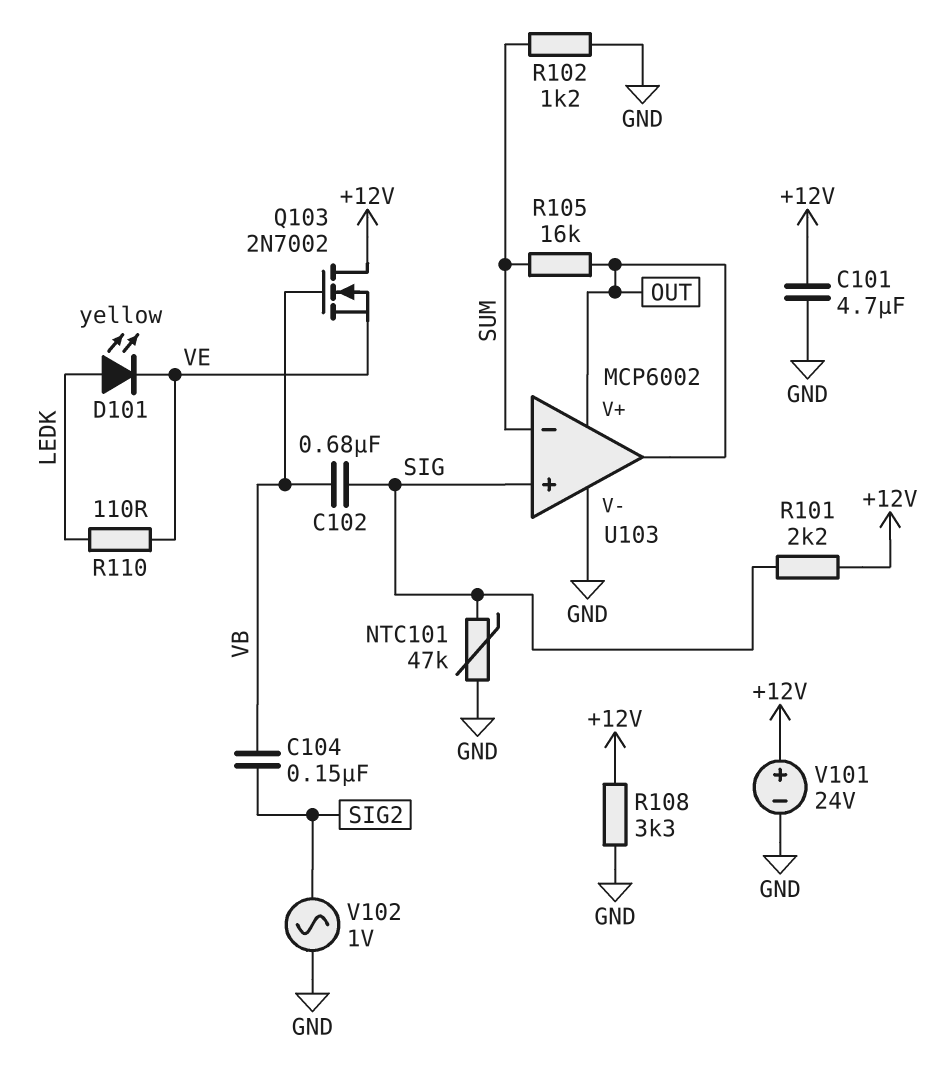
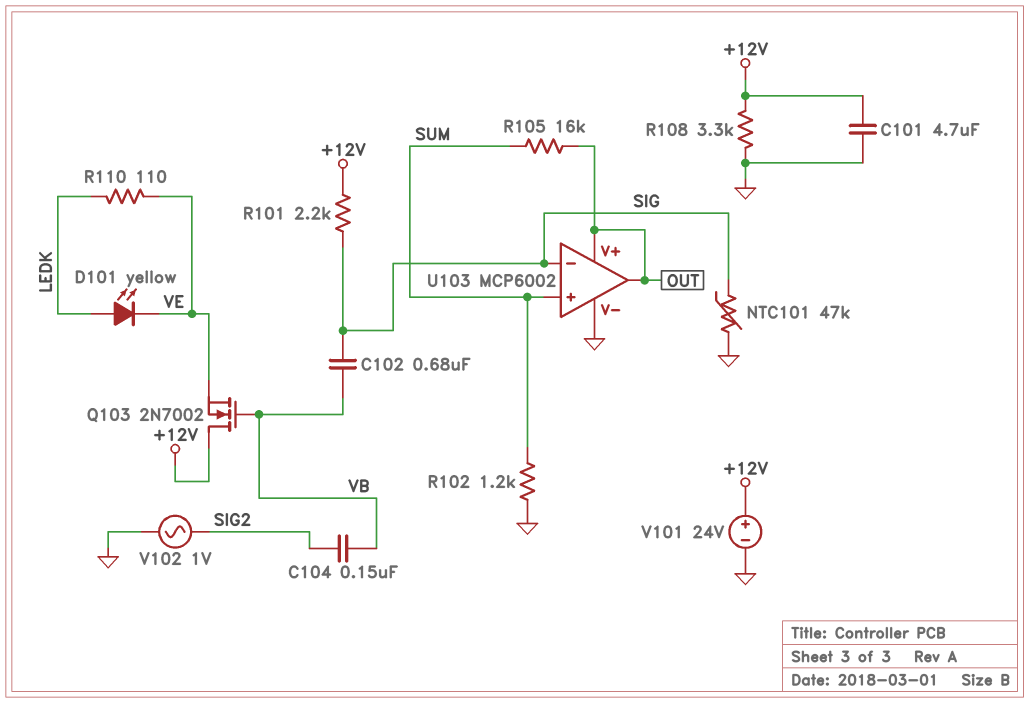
U103 pin in+: SIG -> SUM
U103 pin in-: SUM -> SIG

